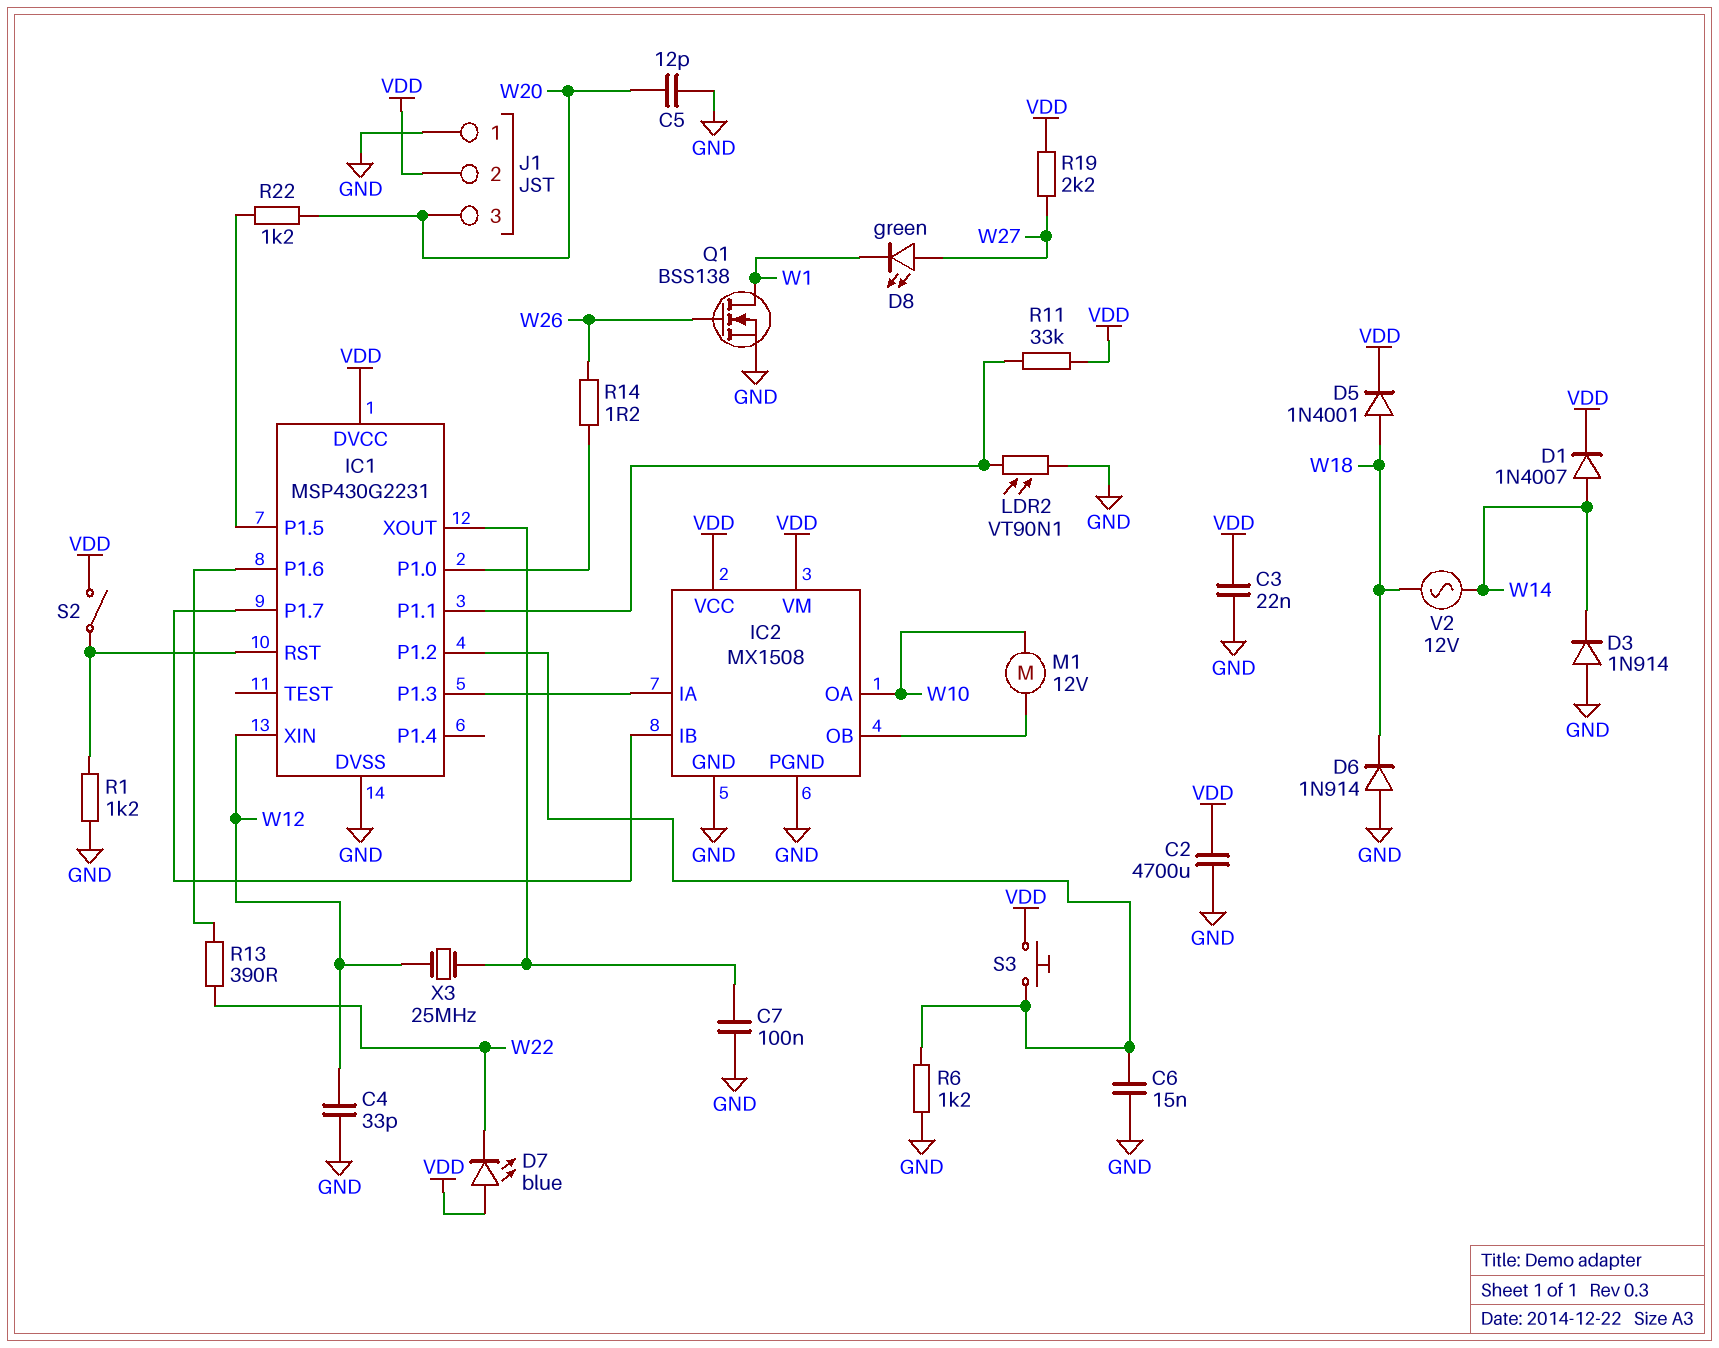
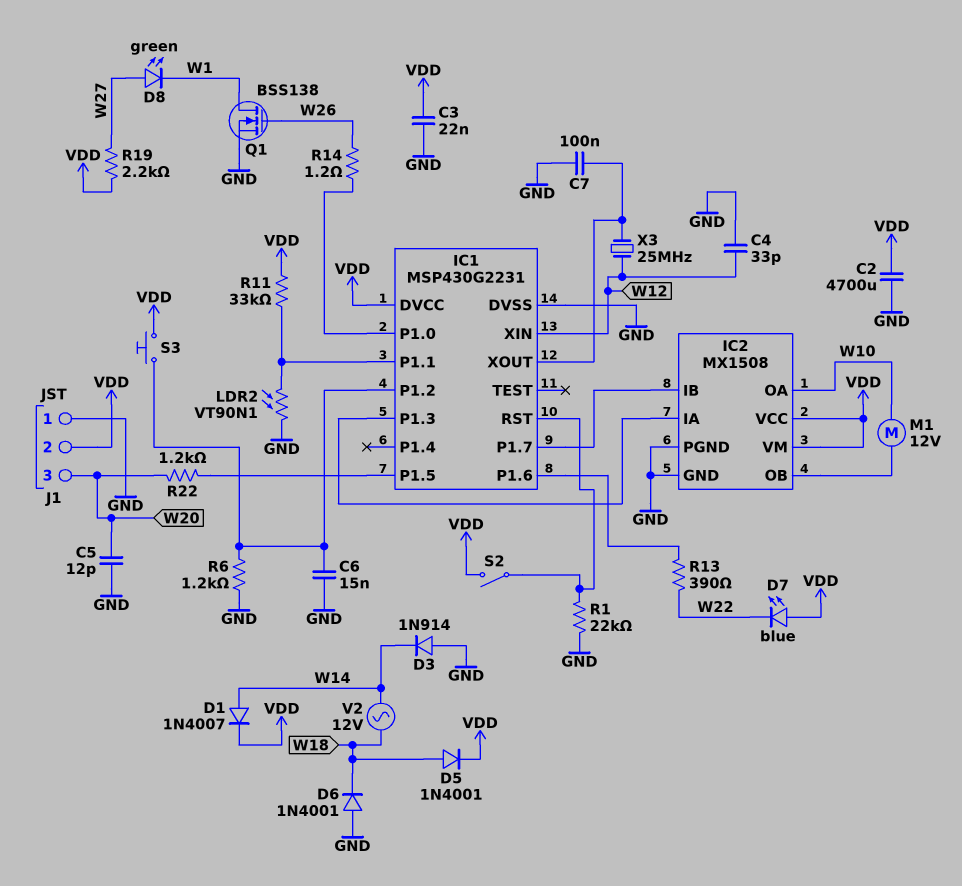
D6: diode 1N914 (A GND, K W18) -> diode 1N4001 (A GND, K W18)
R1: 1.2k (GND, IC1/RST) -> 22k (GND, IC1/RST)

